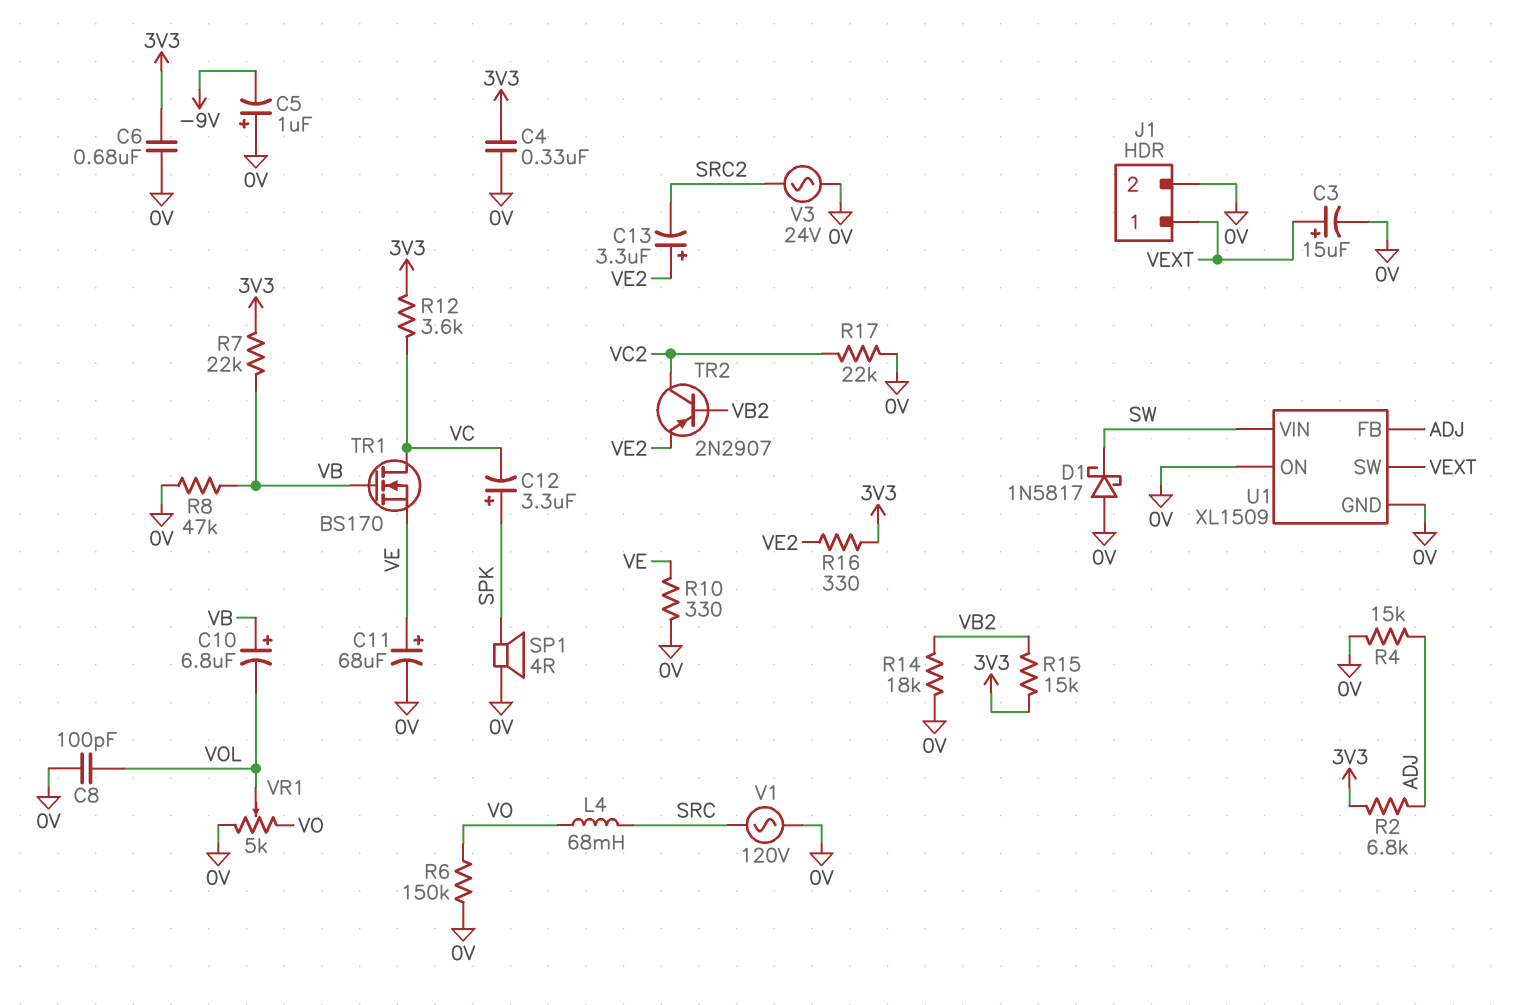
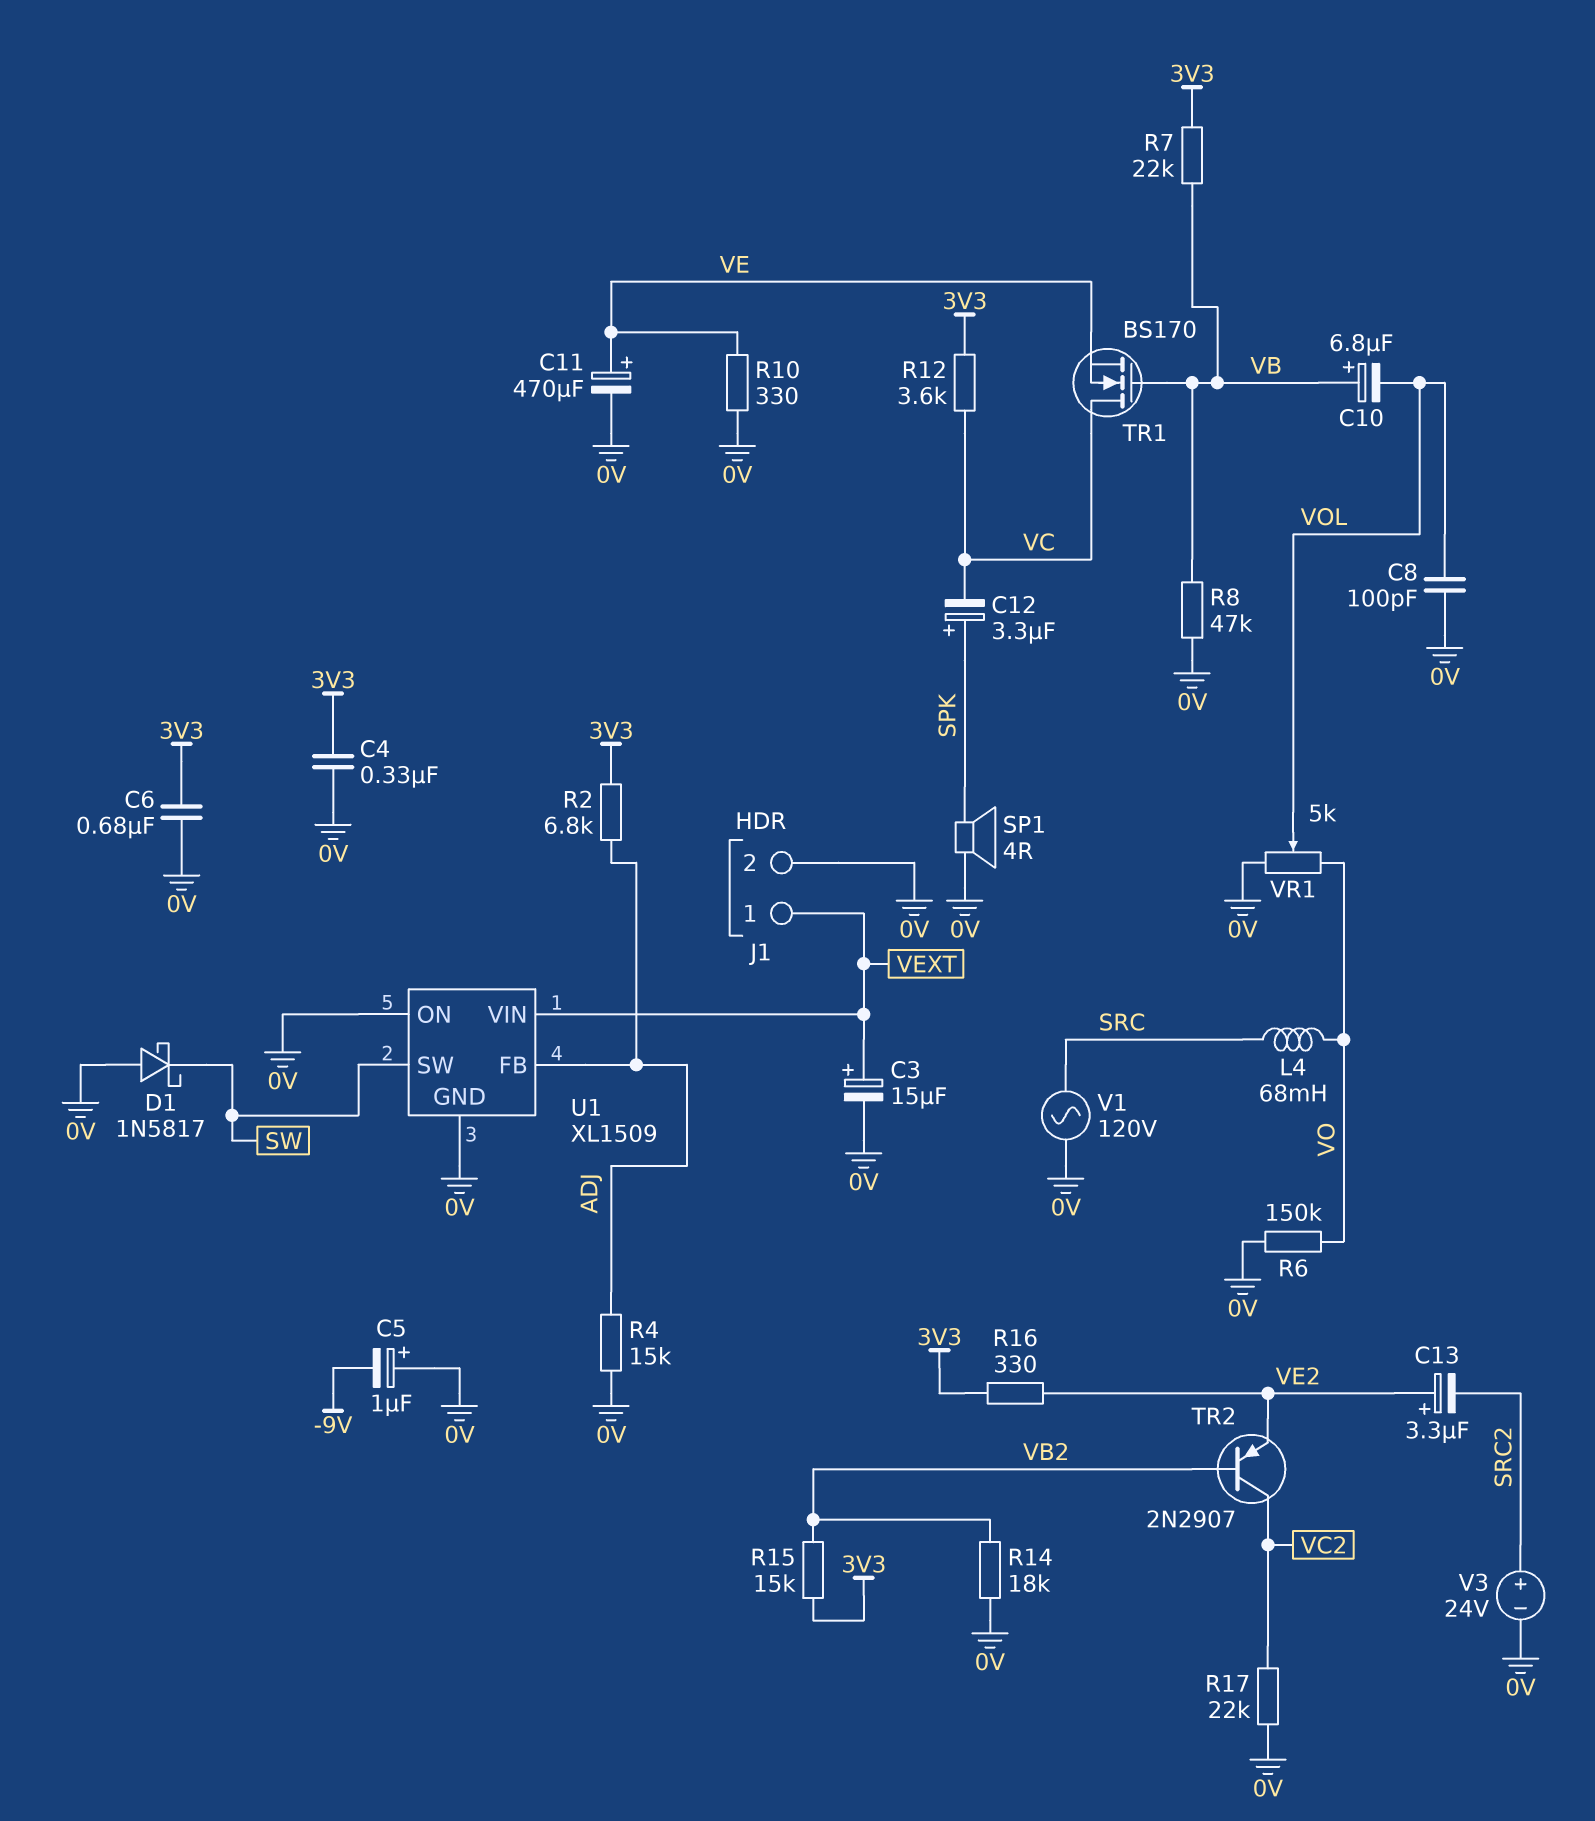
C11: 68uF (plus VE, minus 0V) -> 470uF (plus VE, minus 0V)
U1 pin SW: VEXT -> SW
U1 pin VIN: SW -> VEXT
V3: AC 24V (0V, SRC2) -> 24V (plus SRC2, minus 0V)

